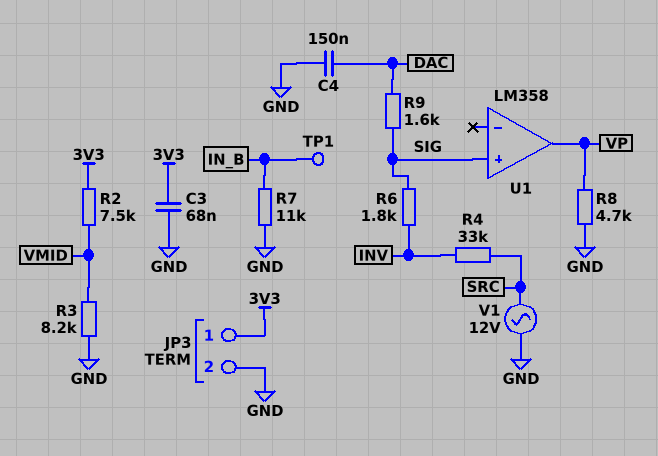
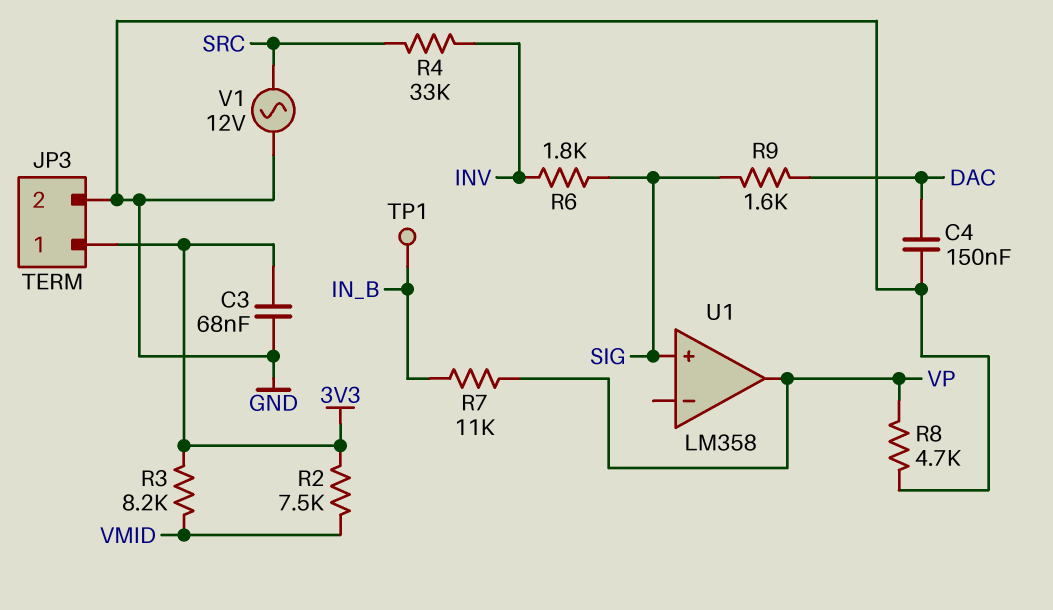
R3: 8.2k (GND, VMID) -> 8.2k (3V3, VMID)
R7: 11k (GND, IN_B) -> 11k (IN_B, VP)

